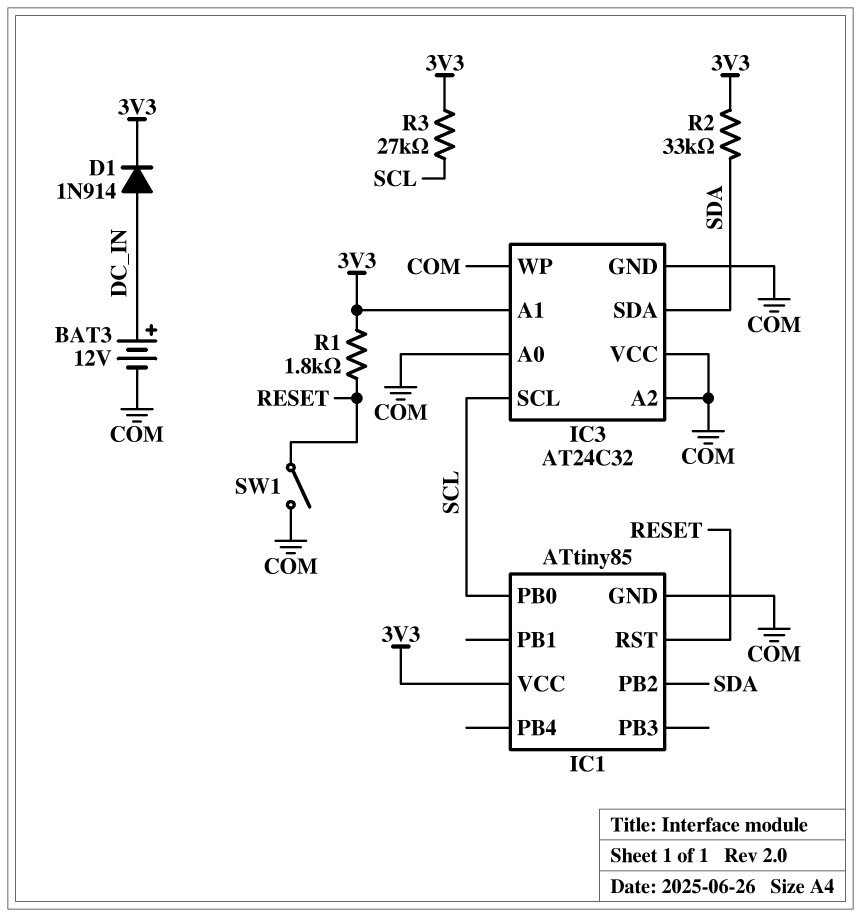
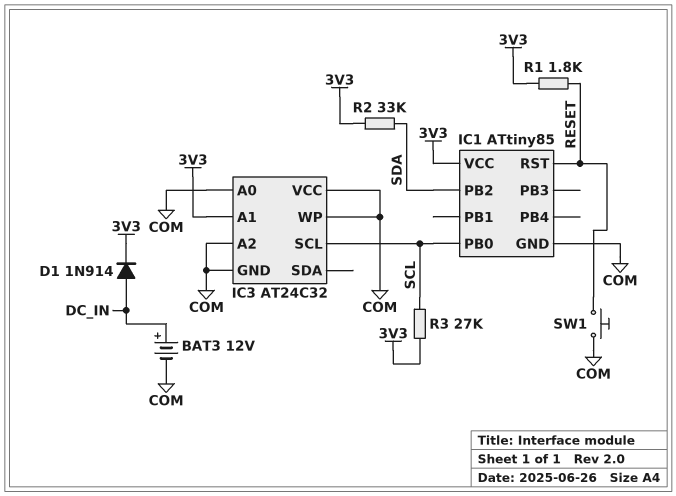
IC3 pin SDA: SDA -> none
SW1: switch (COM, RESET) -> button (COM, RESET)

